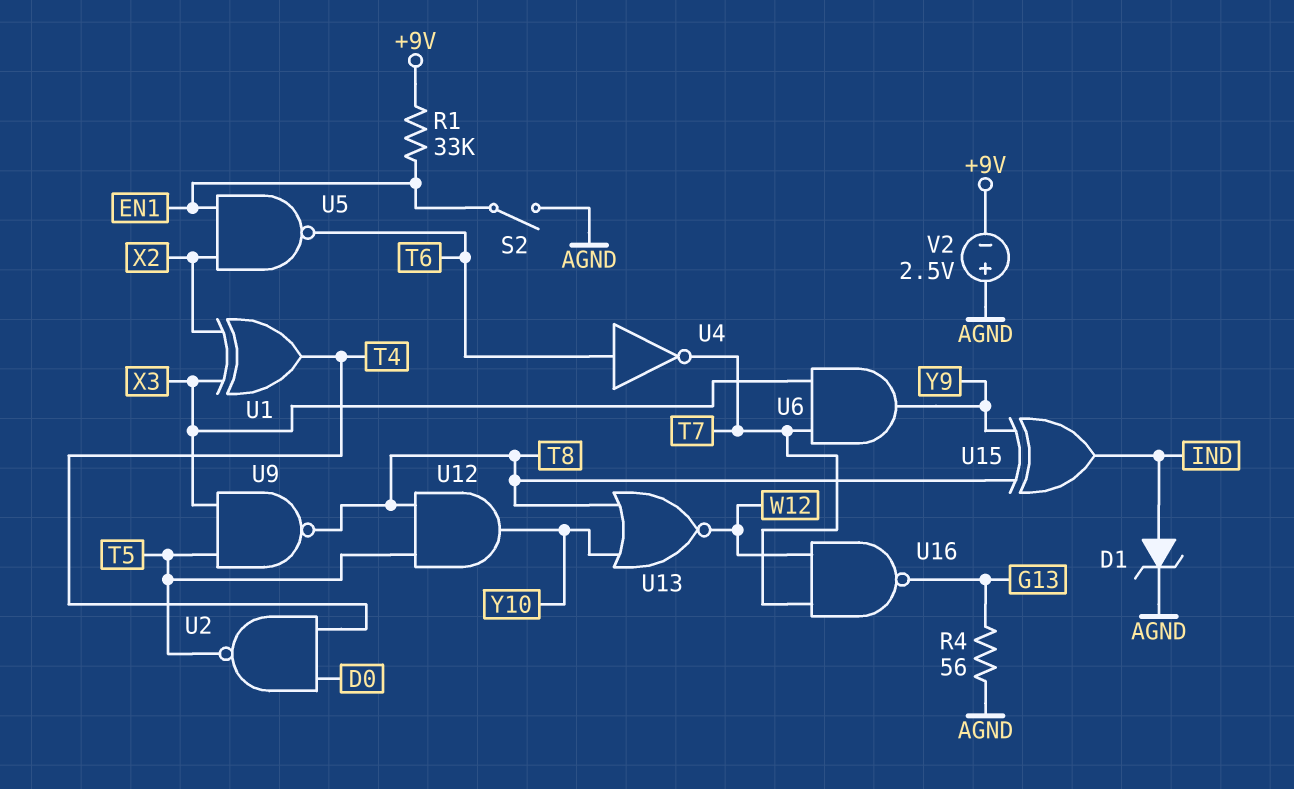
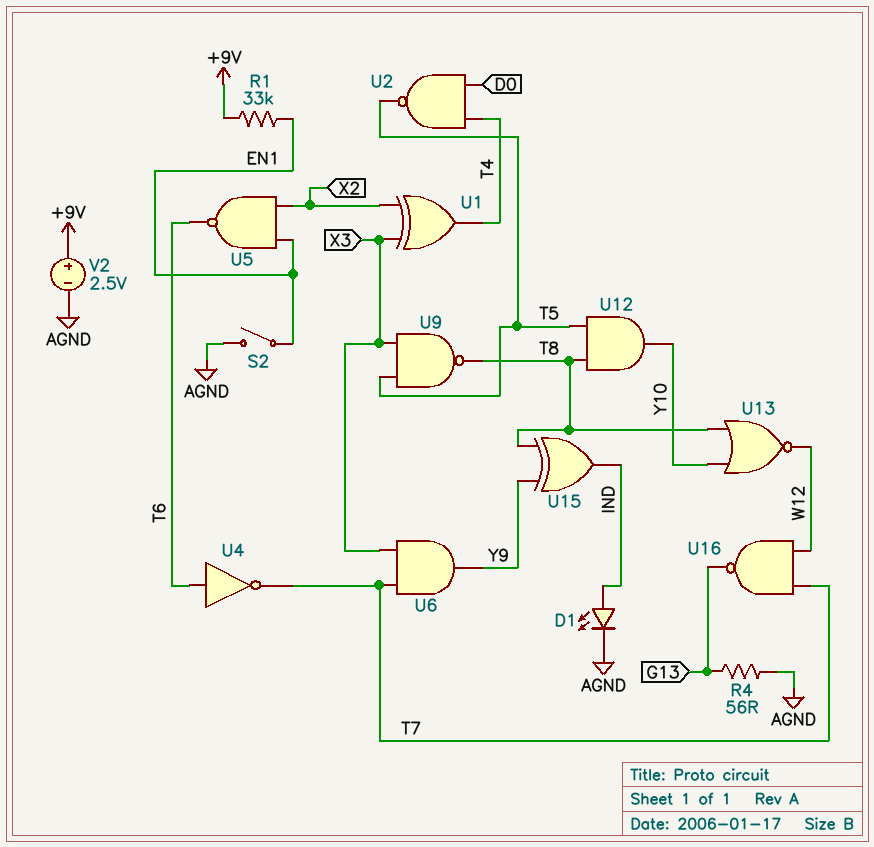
D1: zener (A IND, K AGND) -> LED (A IND, K AGND)
V2: 2.5V (plus AGND, minus +9V) -> 2.5V (plus +9V, minus AGND)

